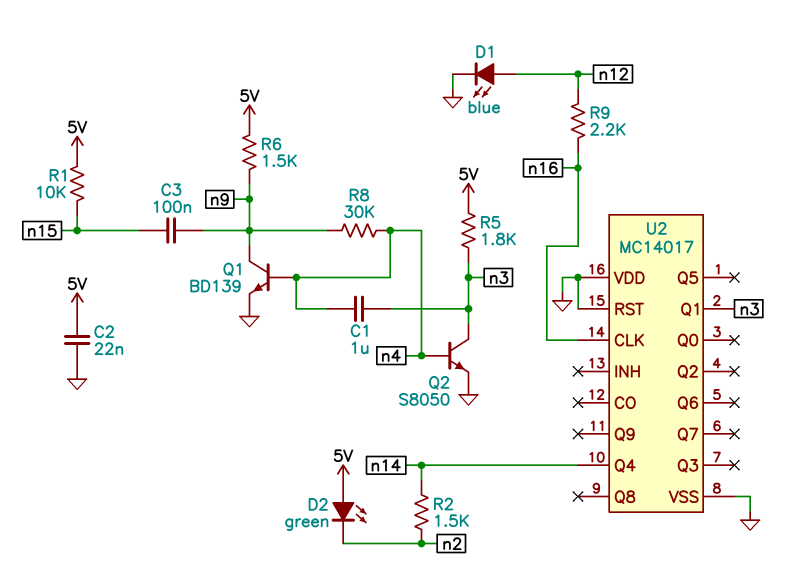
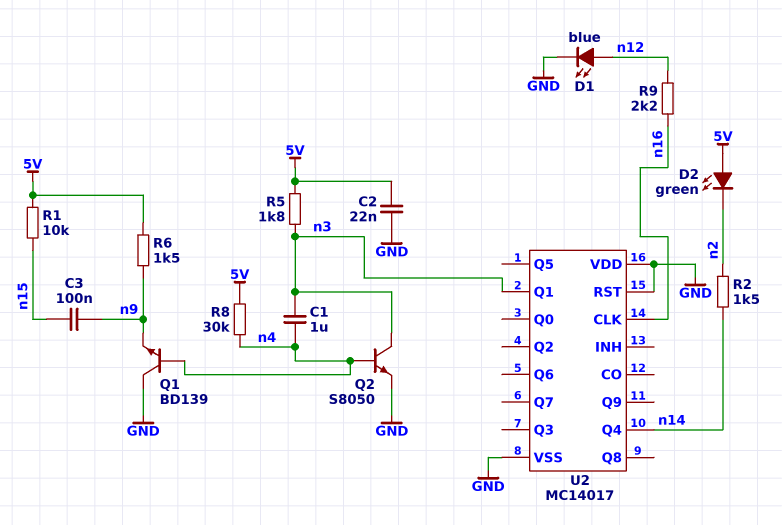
Q1: NPN BD139 (B n4, C n9, E GND) -> NPN BD139 (B n4, C GND, E n9)
R8: 30k (n4, n9) -> 30k (5V, n4)

